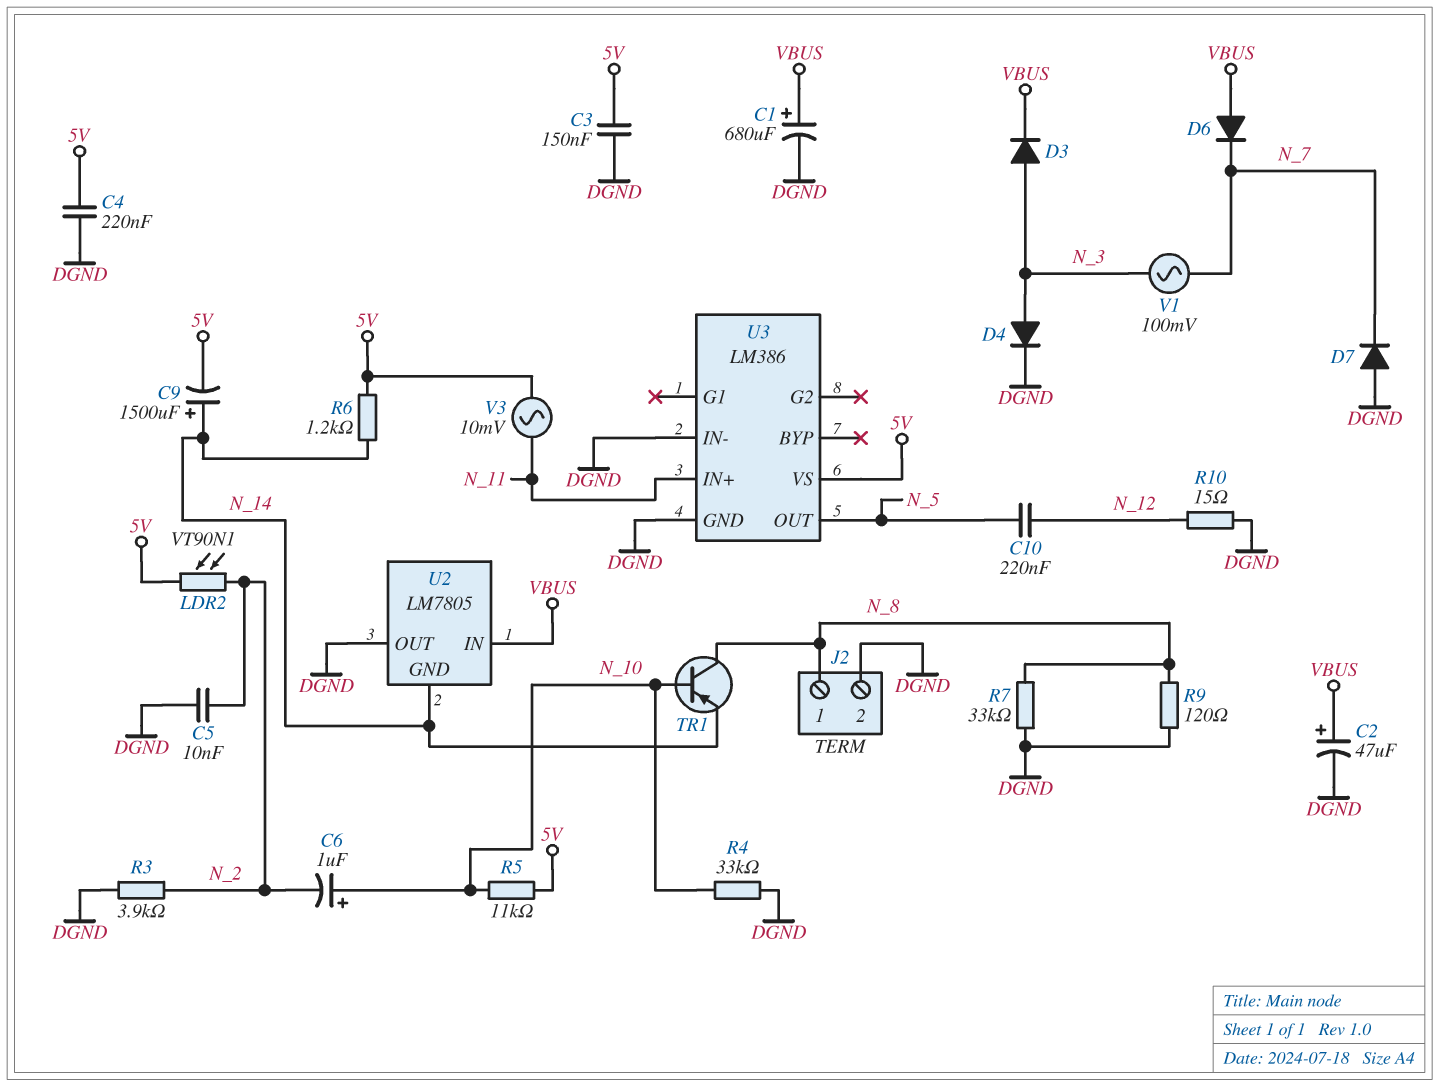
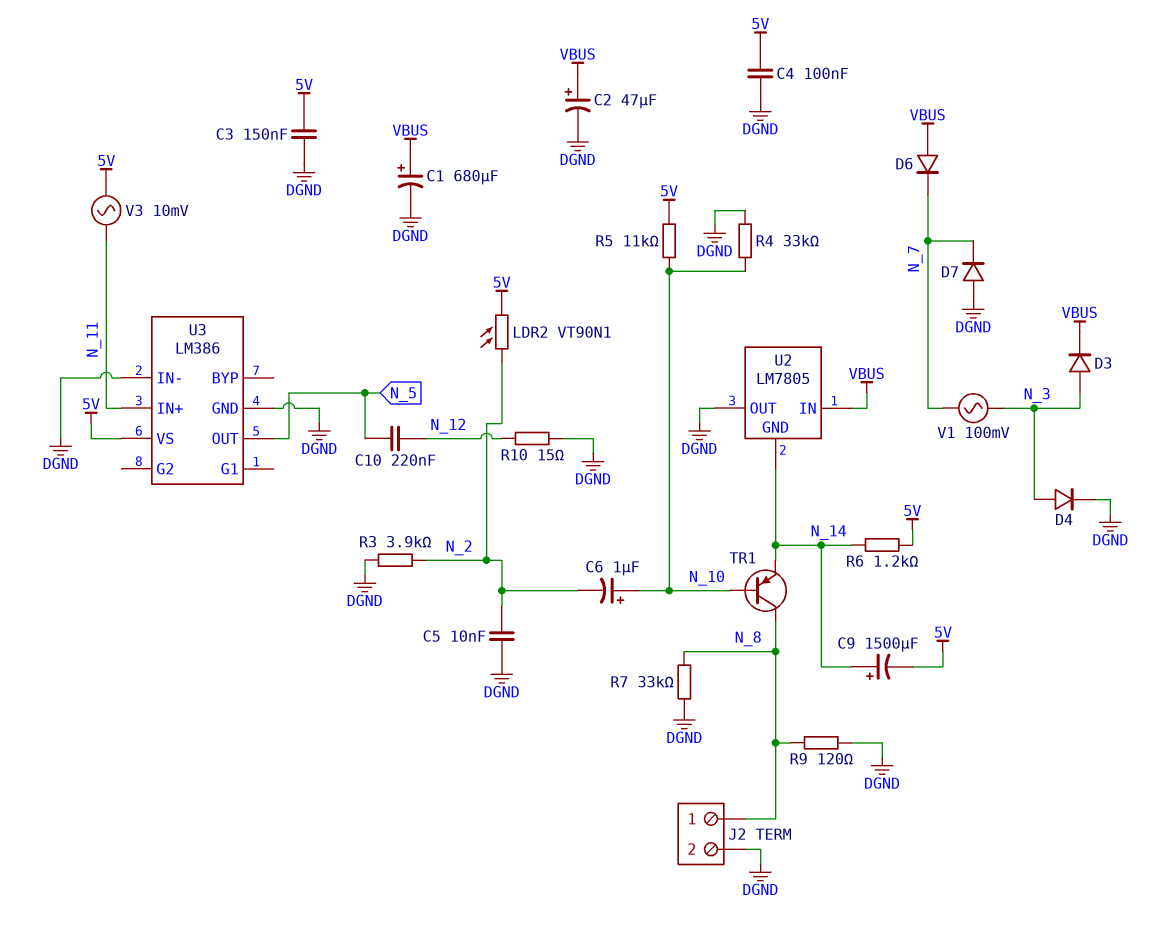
C4: 220nF (5V, DGND) -> 100nF (5V, DGND)

